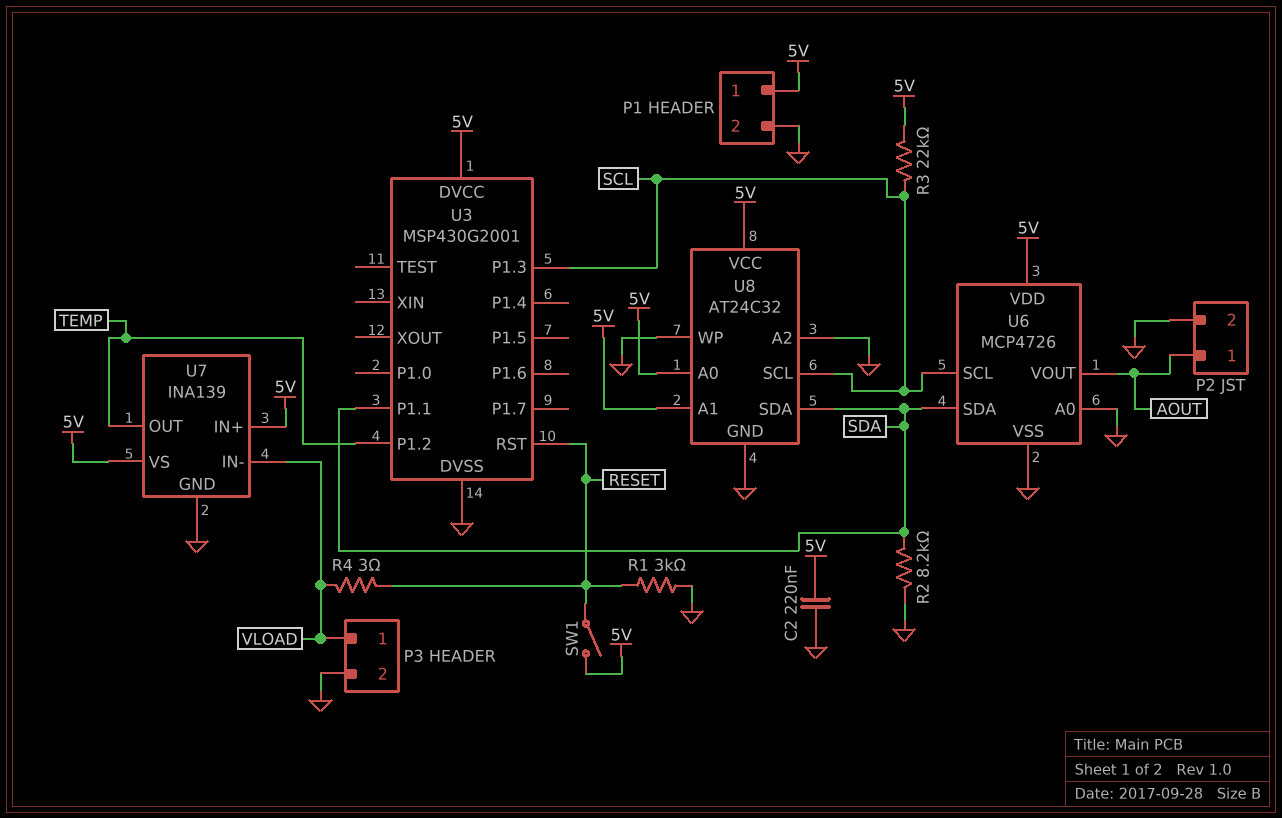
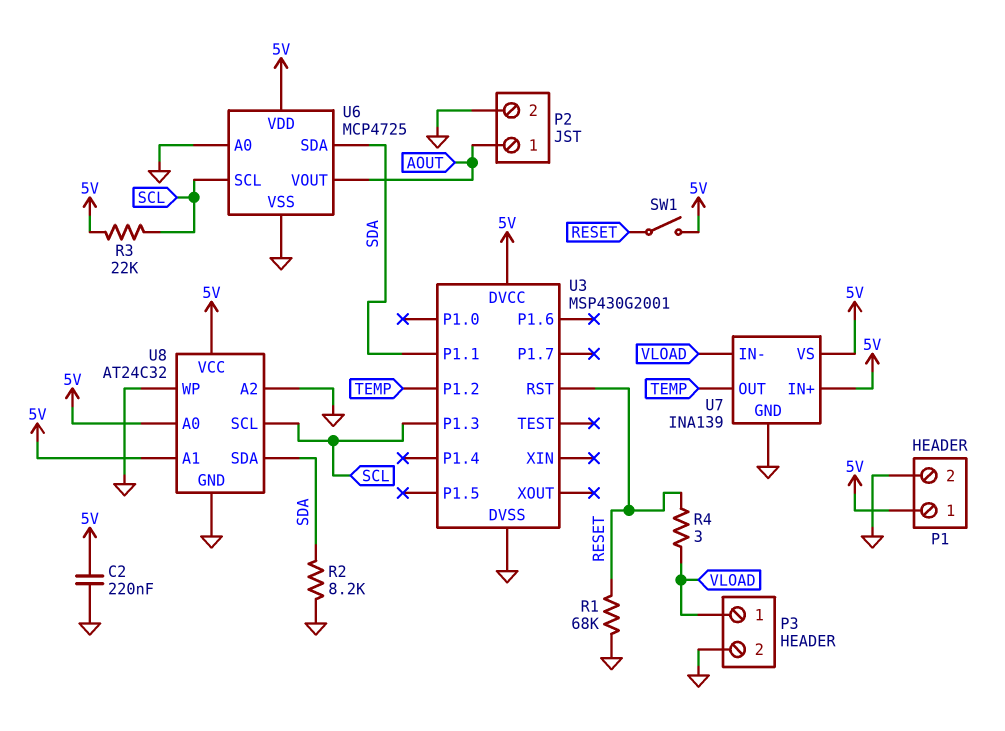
R1: 3k (GND, RESET) -> 68k (GND, RESET)
U6: MCP4726 -> MCP4725

